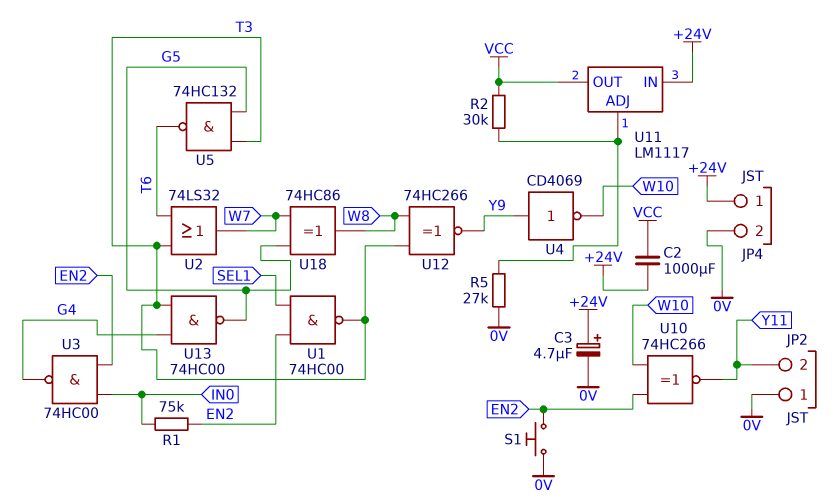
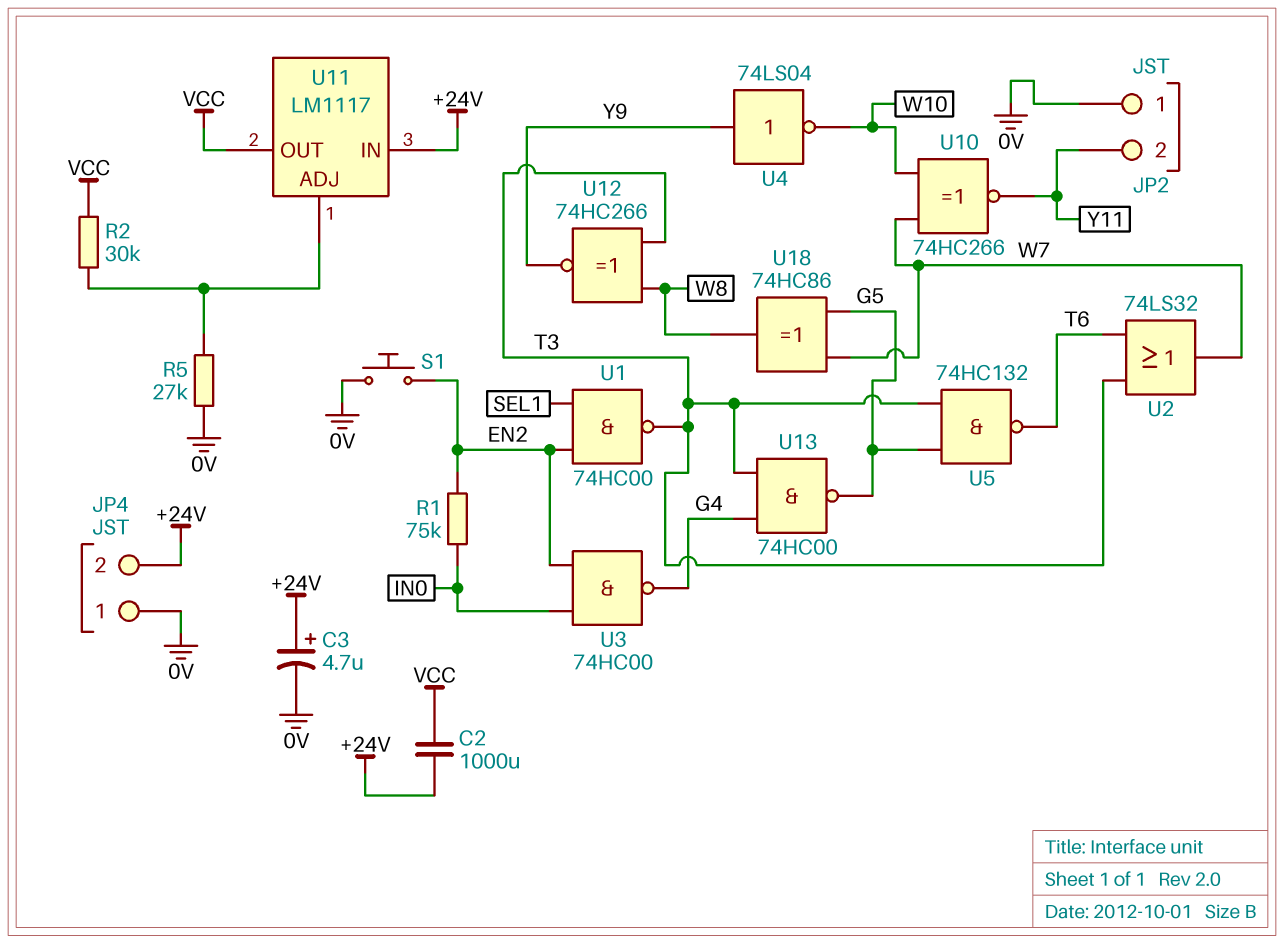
JP4 pin 1: +24V -> 0V
JP4 pin 2: 0V -> +24V
U4: NOT CD4069 (in Y9, out W10) -> NOT 74LS04 (in Y9, out W10)
U10: XNOR 74HC266 (in EN2, in W10, out Y11) -> XNOR 74HC266 (in W7, in W10, out Y11)

